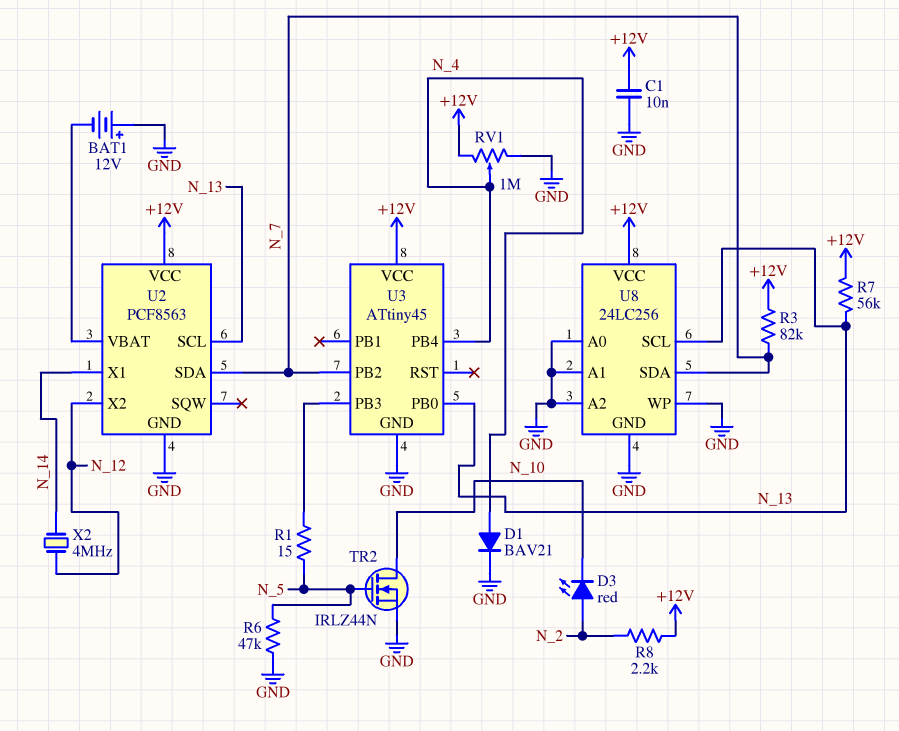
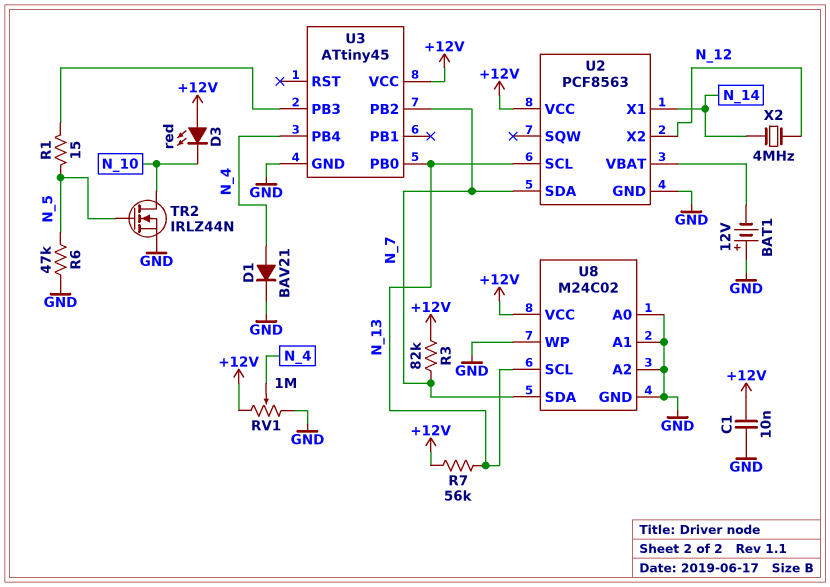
D3: LED red (A N_2, K N_10) -> LED red (A +12V, K N_10)
R8: 2.2k (+12V, N_2) -> none
U8: 24LC256 -> M24C02

